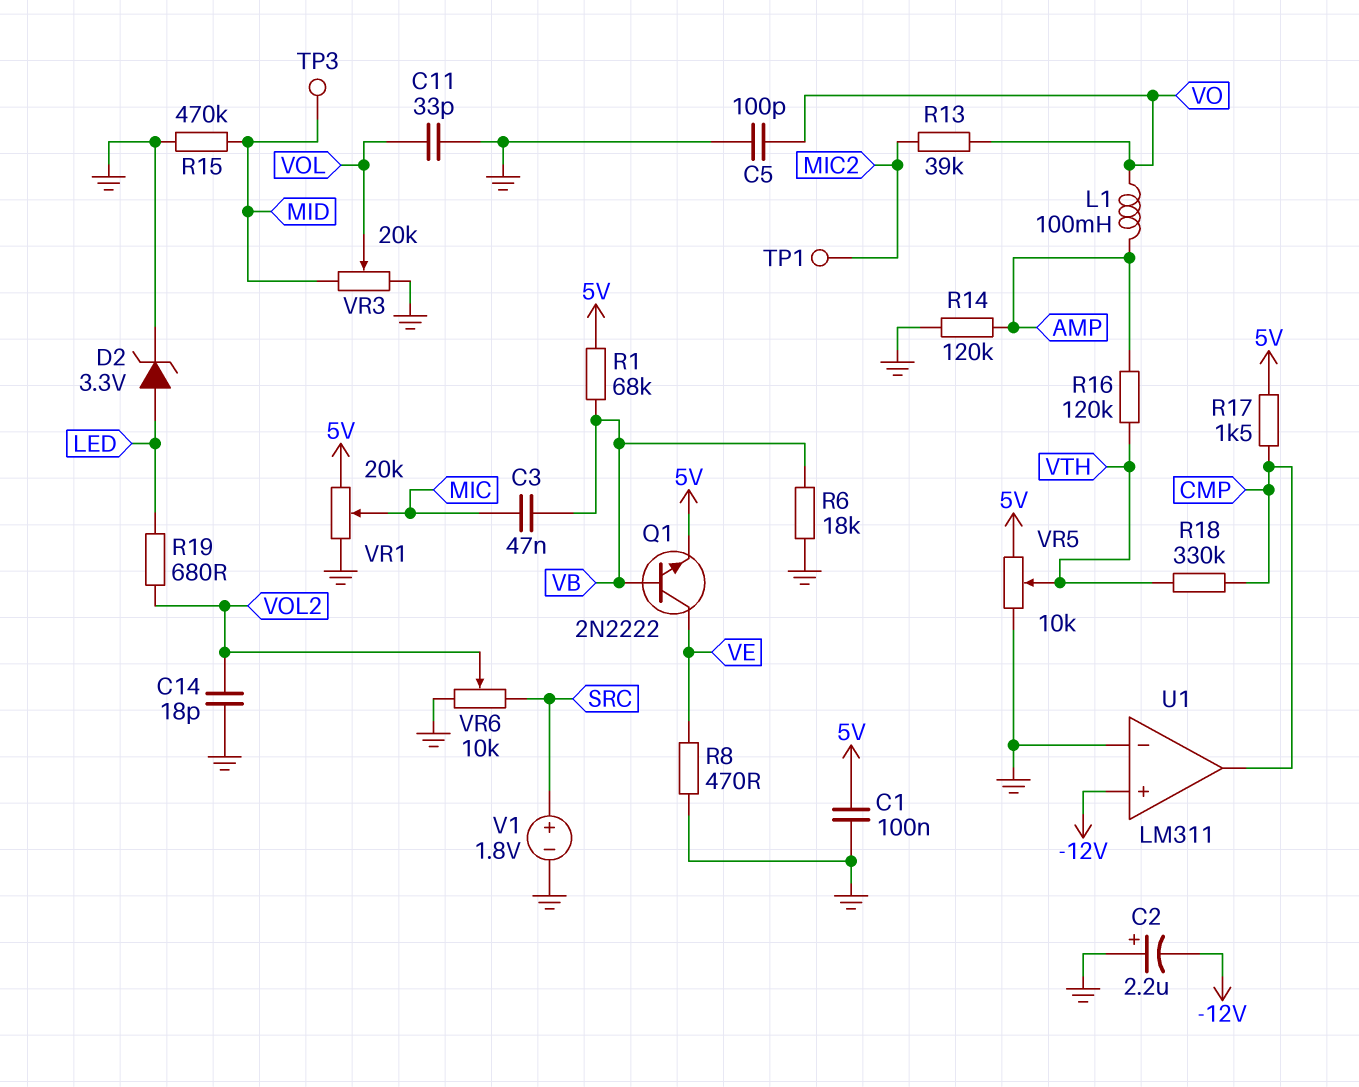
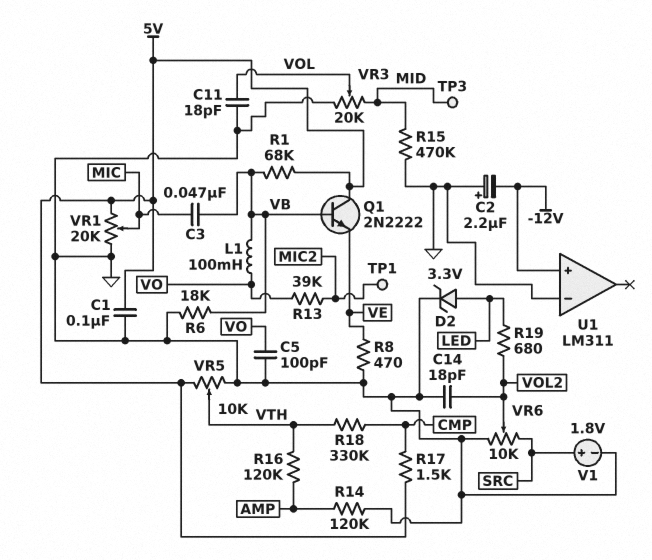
C11: 33pF (GND, VOL) -> 18pF (GND, VOL)
L1: 100mH (AMP, VO) -> 100mH (VB, VO)
Q1: NPN 2N2222 (B VB, C VE, E 5V) -> NPN 2N2222 (B VB, C 5V, E VE)
U1 pin out: CMP -> none

